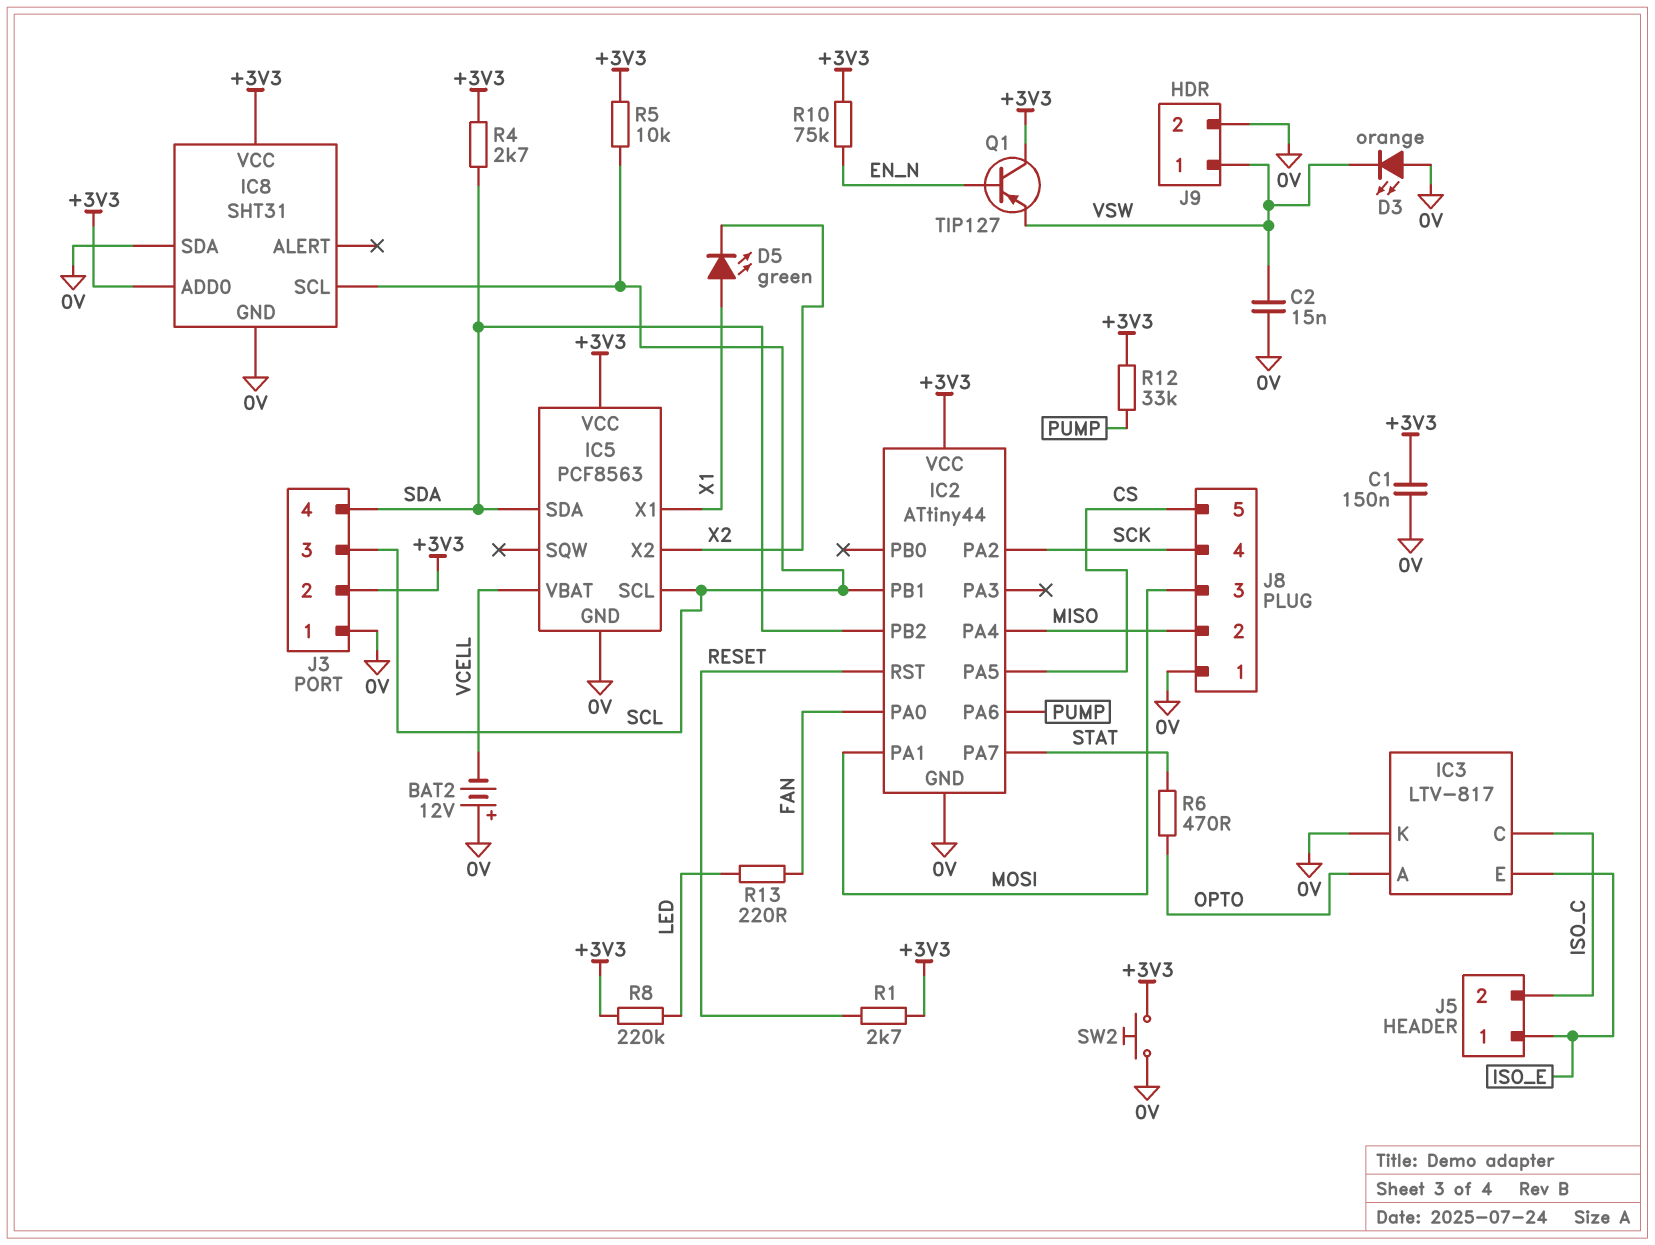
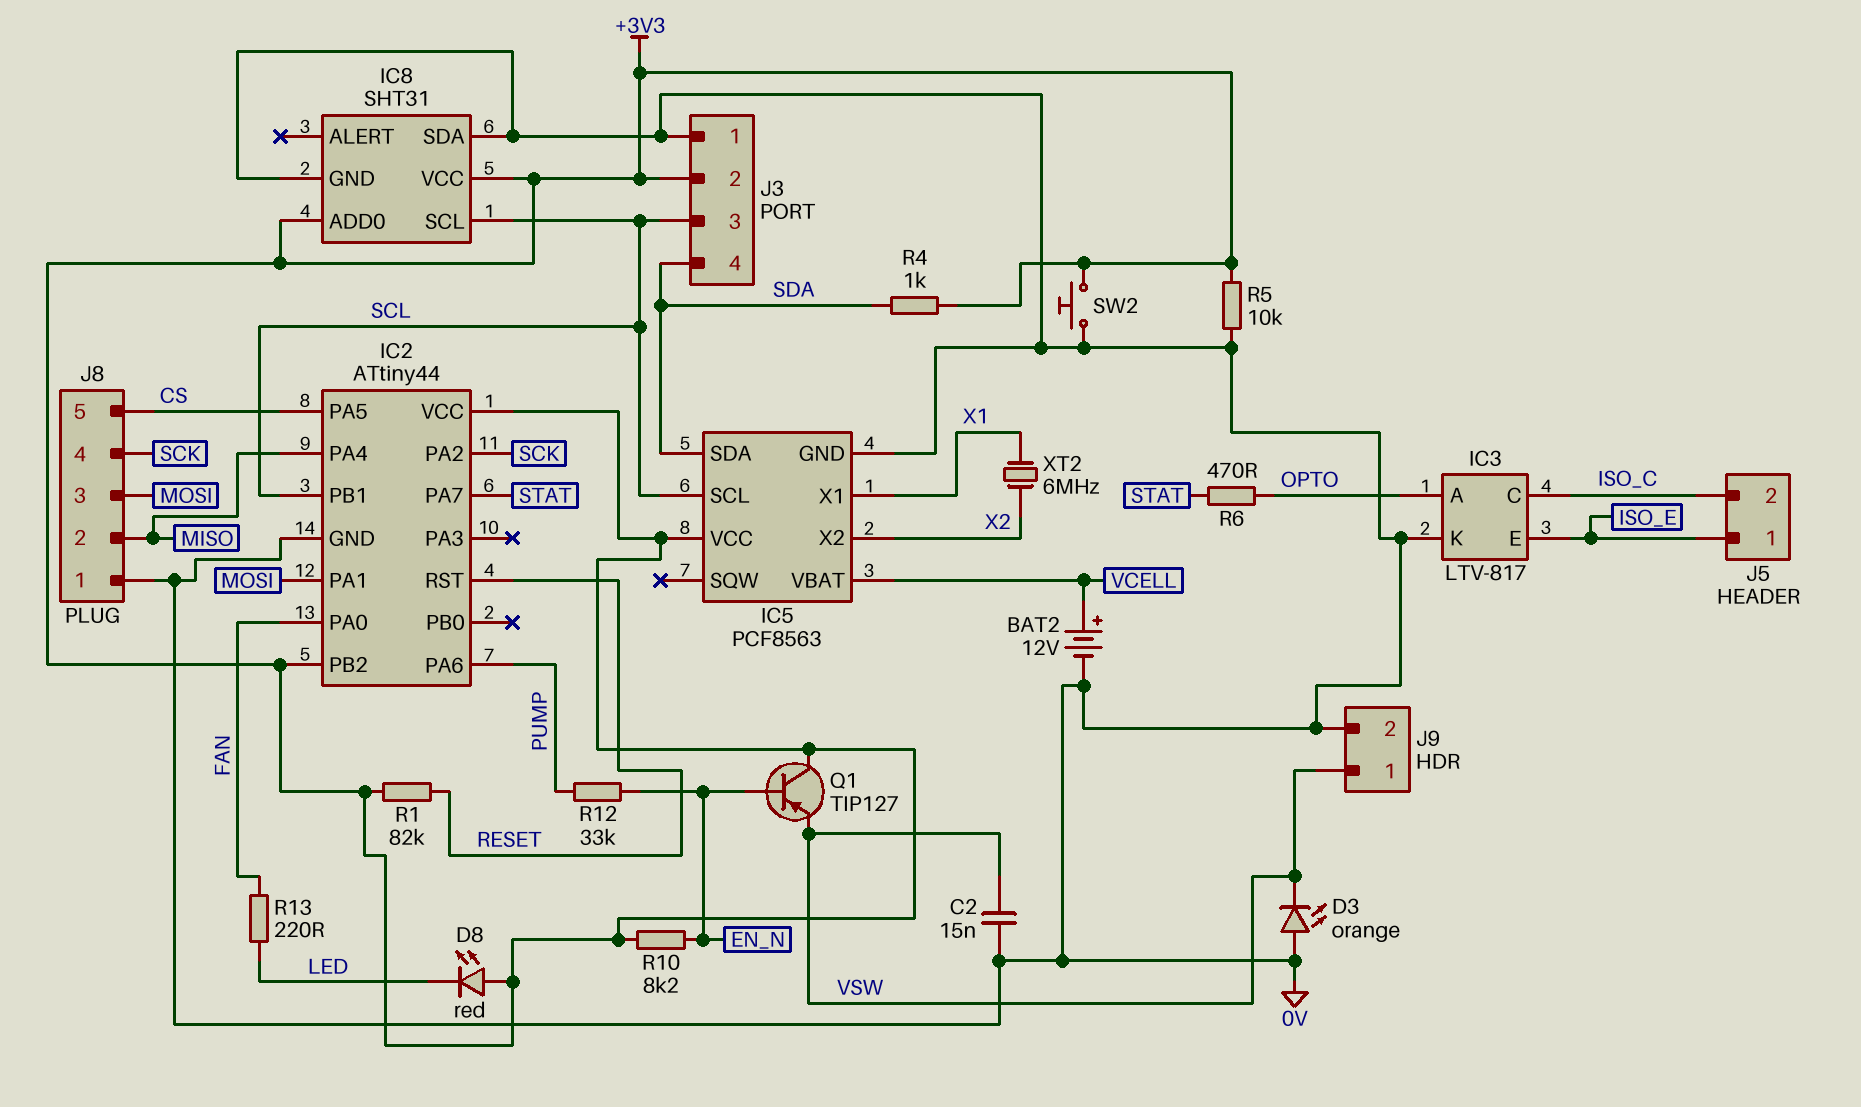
BAT2: 12V (plus 0V, minus VCELL) -> 12V (plus VCELL, minus 0V)
C1: 150nF (+3V3, 0V) -> none
D5: LED green (A X1, K X2) -> none
D8: none -> LED red (A +3V3, K LED)
IC2 pin PB2: SDA -> +3V3
R1: 2.7k (+3V3, RESET) -> 82k (+3V3, RESET)
R4: 2.7k (+3V3, SDA) -> 1k (+3V3, SDA)
R5: 10k (+3V3, SCL) -> 10k (+3V3, 0V)
R8: 220k (+3V3, LED) -> none
R10: 75k (+3V3, EN_N) -> 8.2k (+3V3, EN_N)
R12: 33k (+3V3, PUMP) -> 33k (EN_N, PUMP)
XT2: none -> 6MHz (X1, X2)

